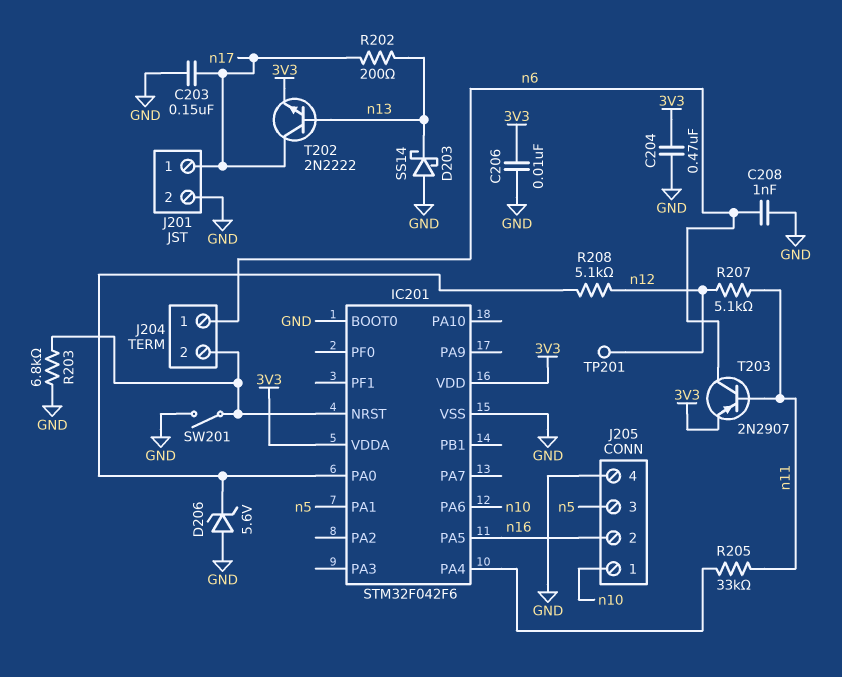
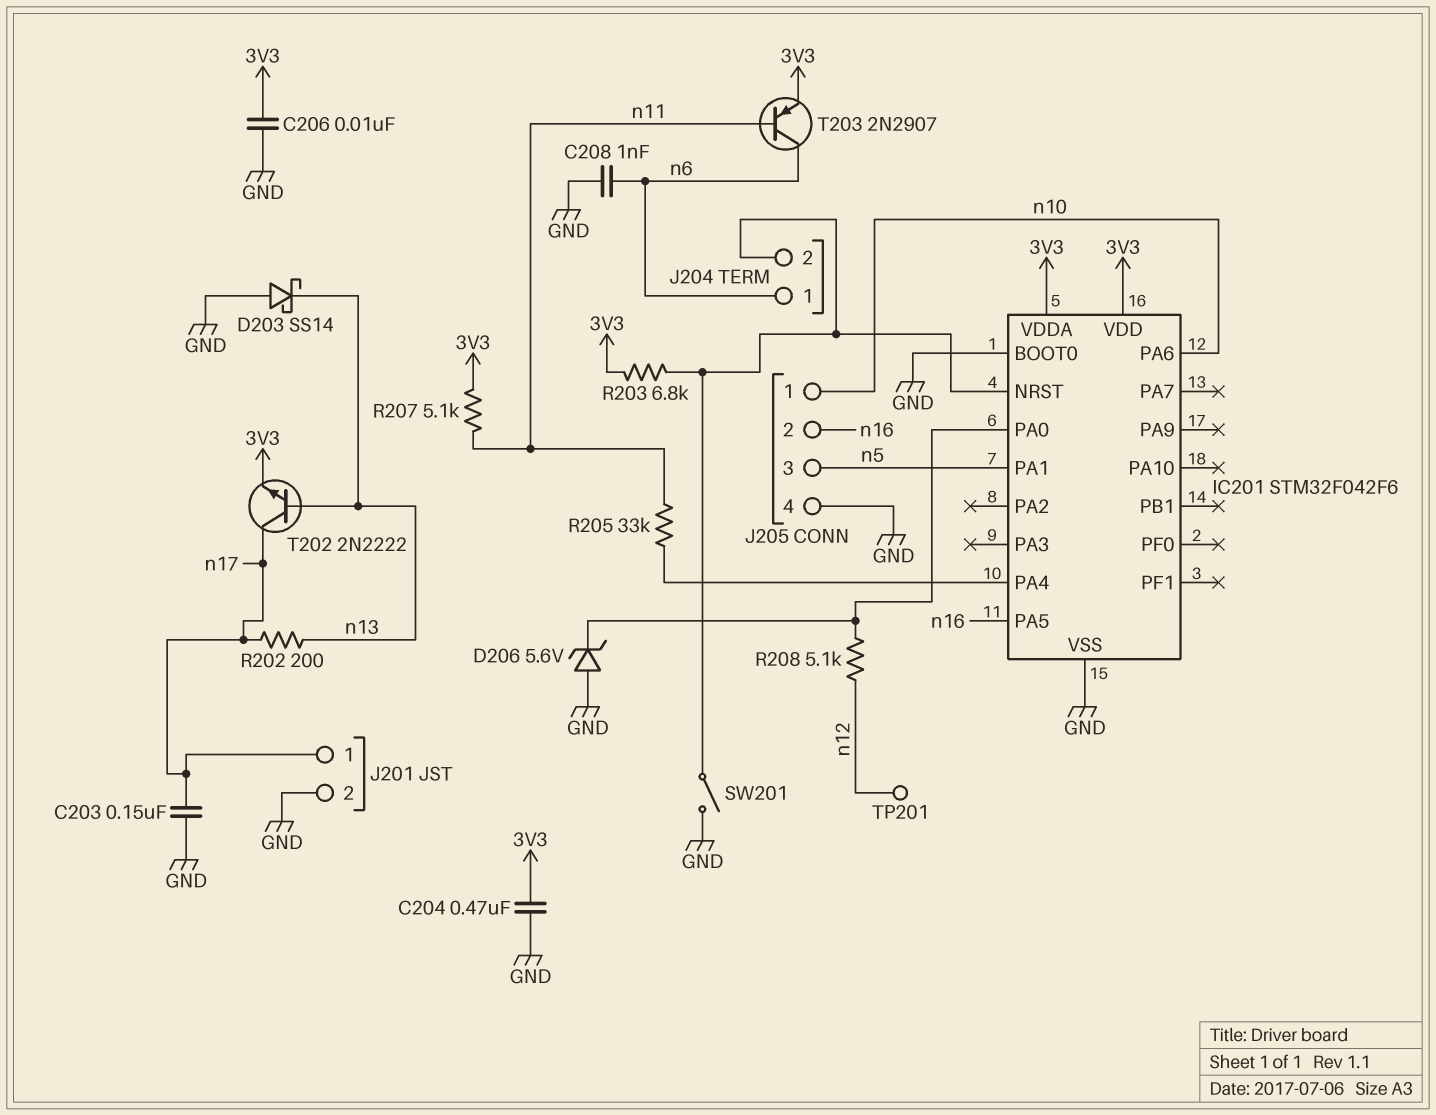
R203: 6.8k (GND, IC201/NRST) -> 6.8k (3V3, IC201/NRST)
R207: 5.1k (n11, n12) -> 5.1k (3V3, n11)

